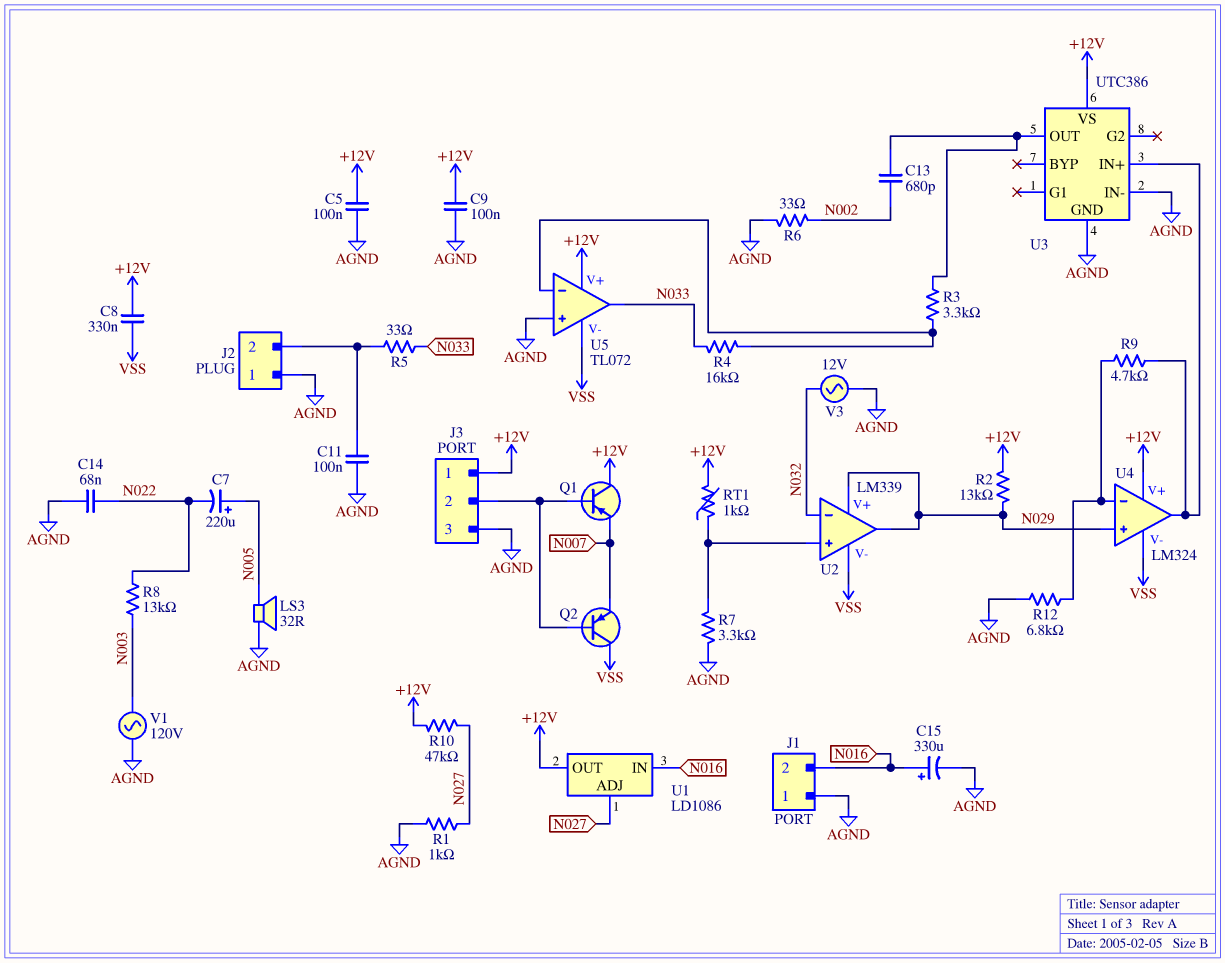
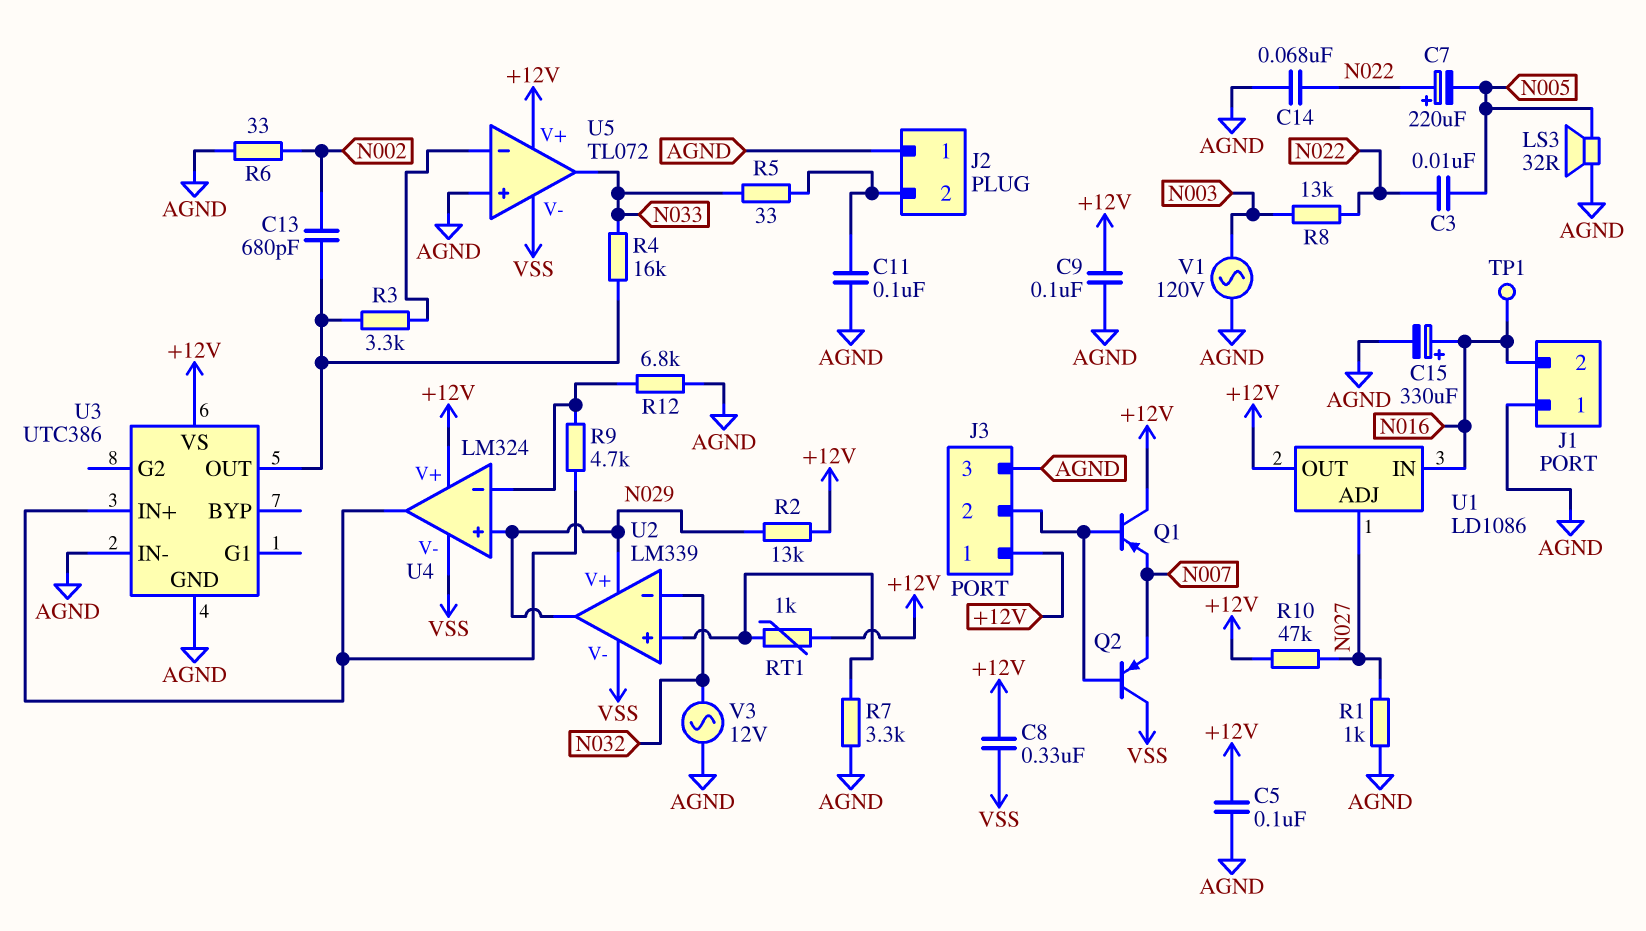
C3: none -> 10nF (N005, N022)
C7: 220uF (plus N005, minus N022) -> 220uF (plus N022, minus N005)
R4: 16k (N033, U5/in-) -> 16k (N033, U3/OUT)
TP1: none -> test point (N016)

